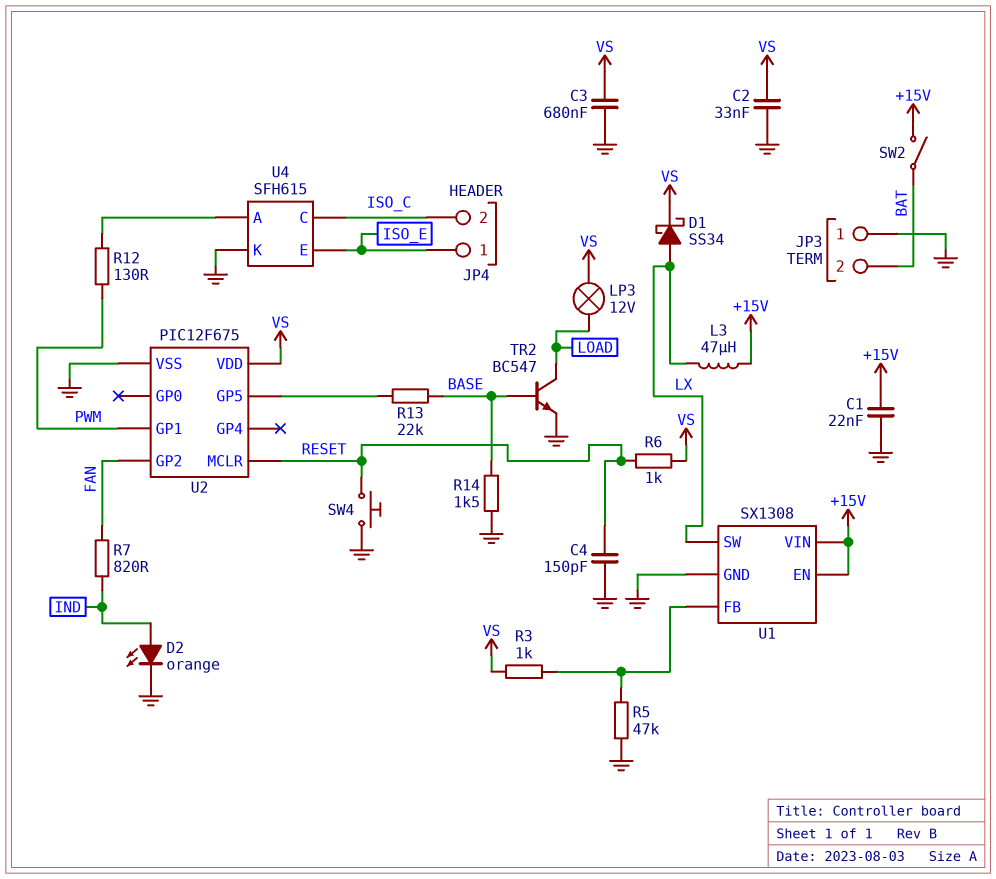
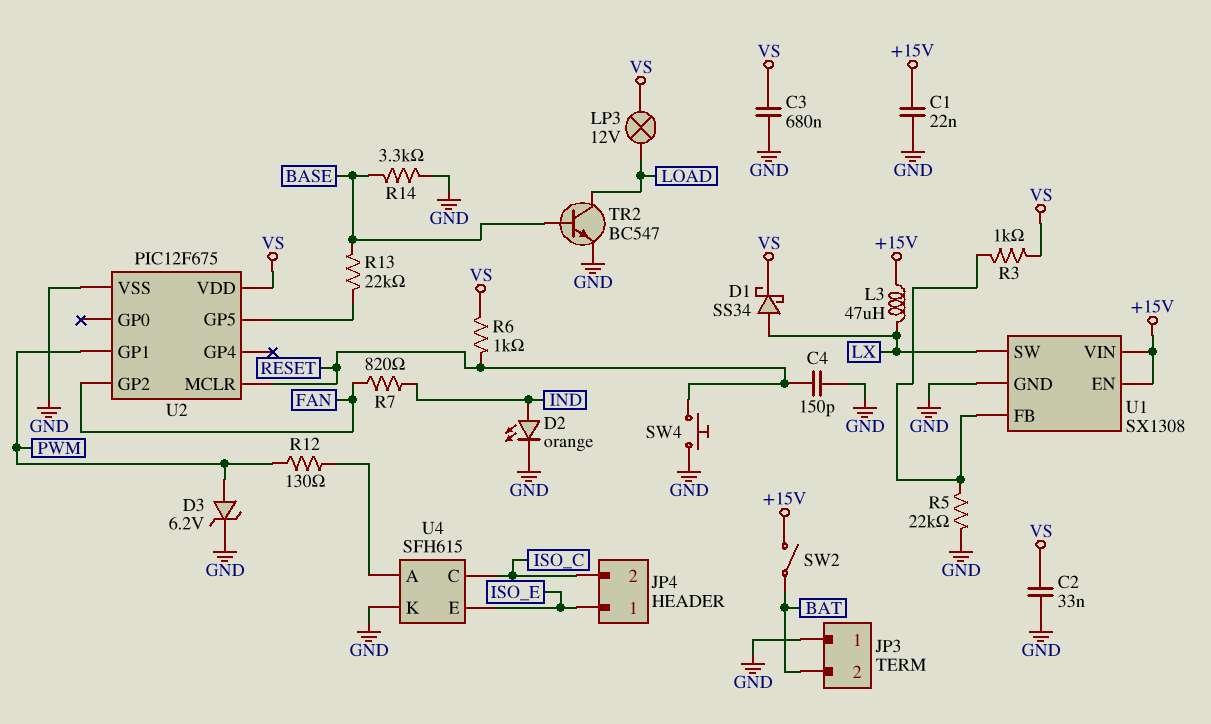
D3: none -> zener 6.2V (A PWM, K GND)
R5: 47k (GND, U1/FB) -> 22k (GND, U1/FB)
R14: 1.5k (BASE, GND) -> 3.3k (BASE, GND)

